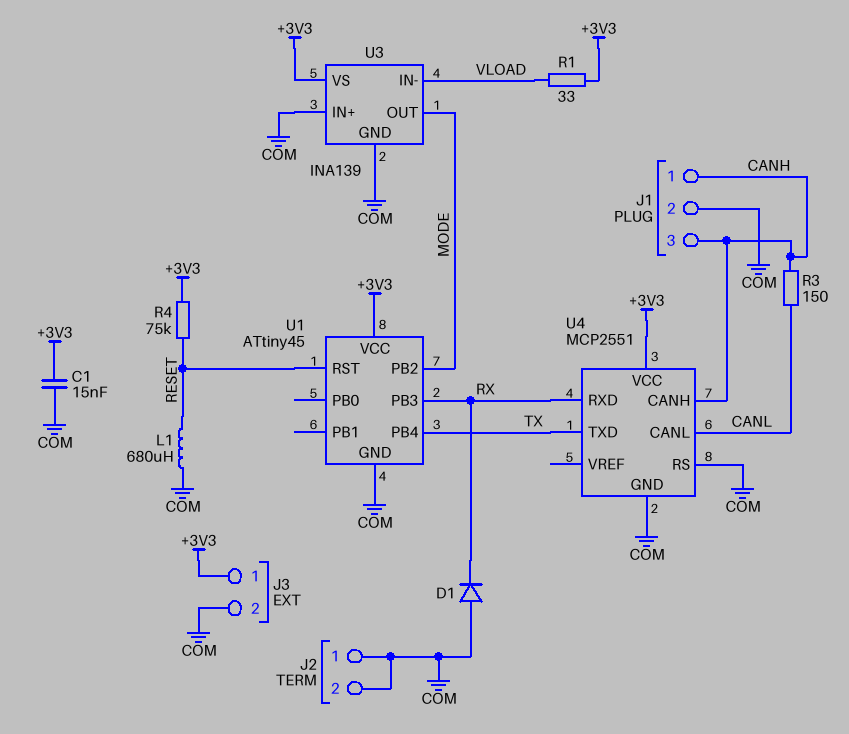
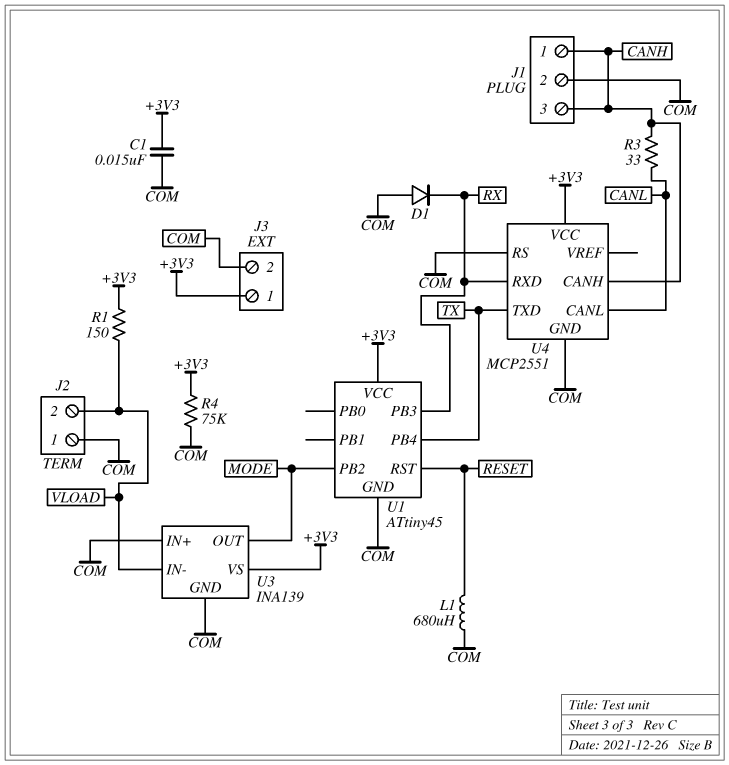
J2 pin 2: COM -> VLOAD
R1: 33 (+3V3, VLOAD) -> 150 (+3V3, VLOAD)
R3: 150 (CANH, CANL) -> 33 (CANH, CANL)
R4: 75k (+3V3, RESET) -> 75k (+3V3, COM)

